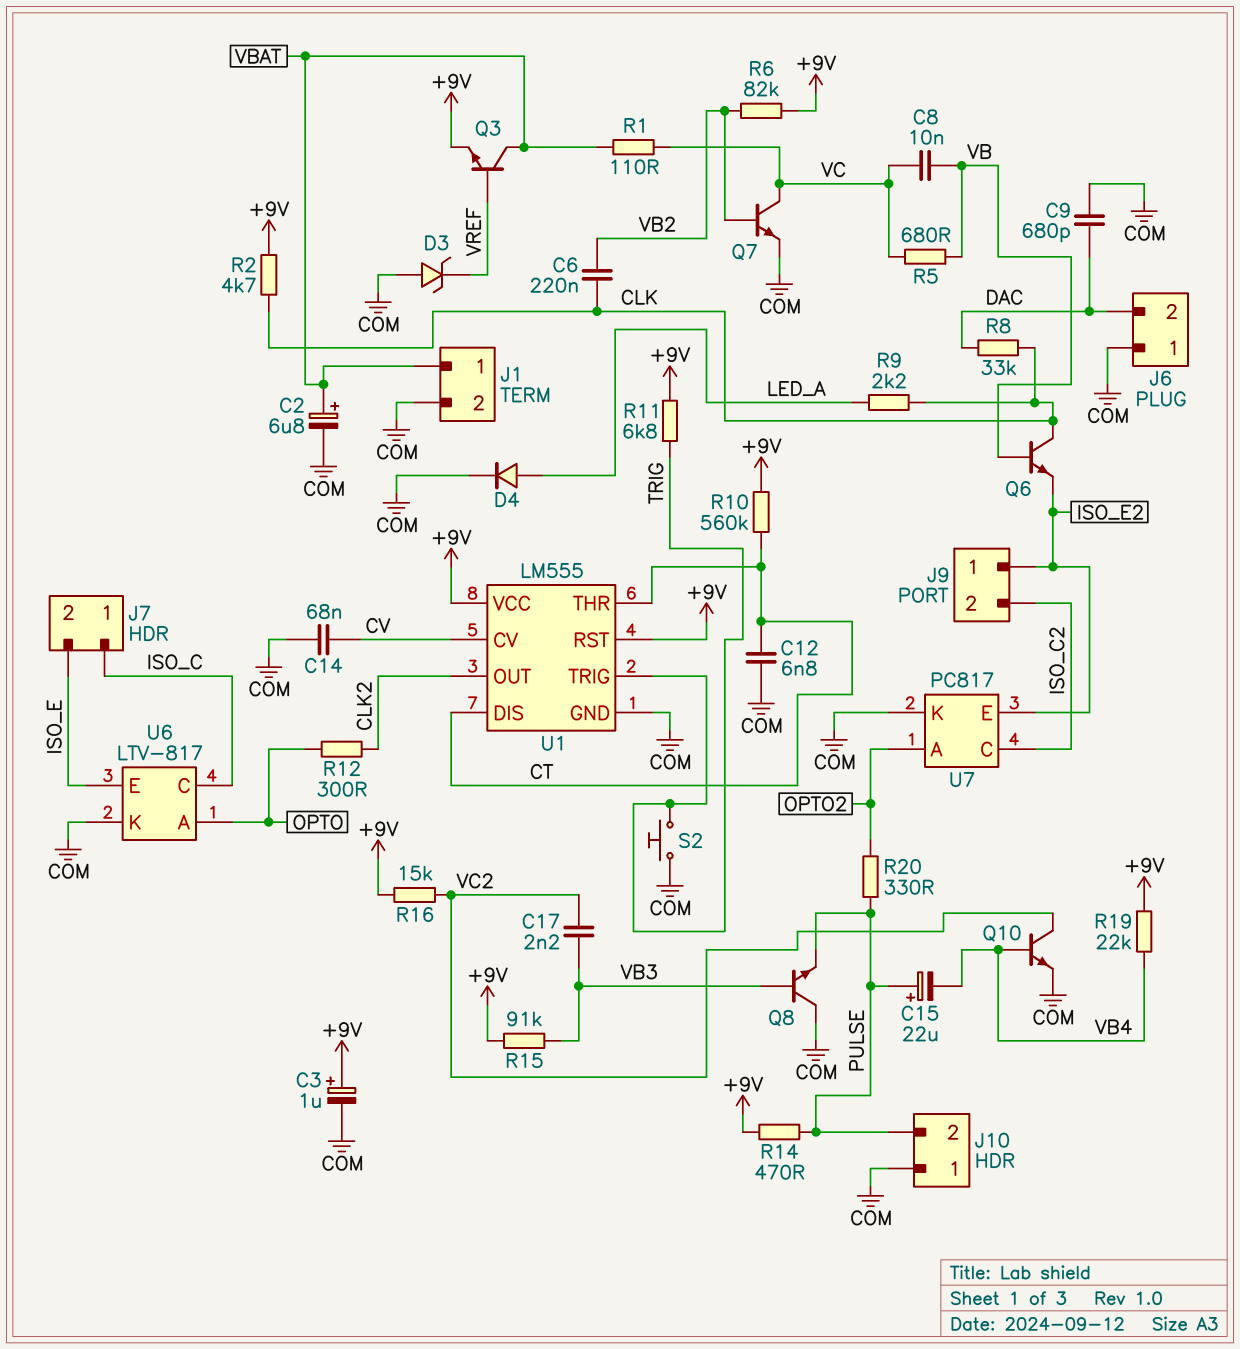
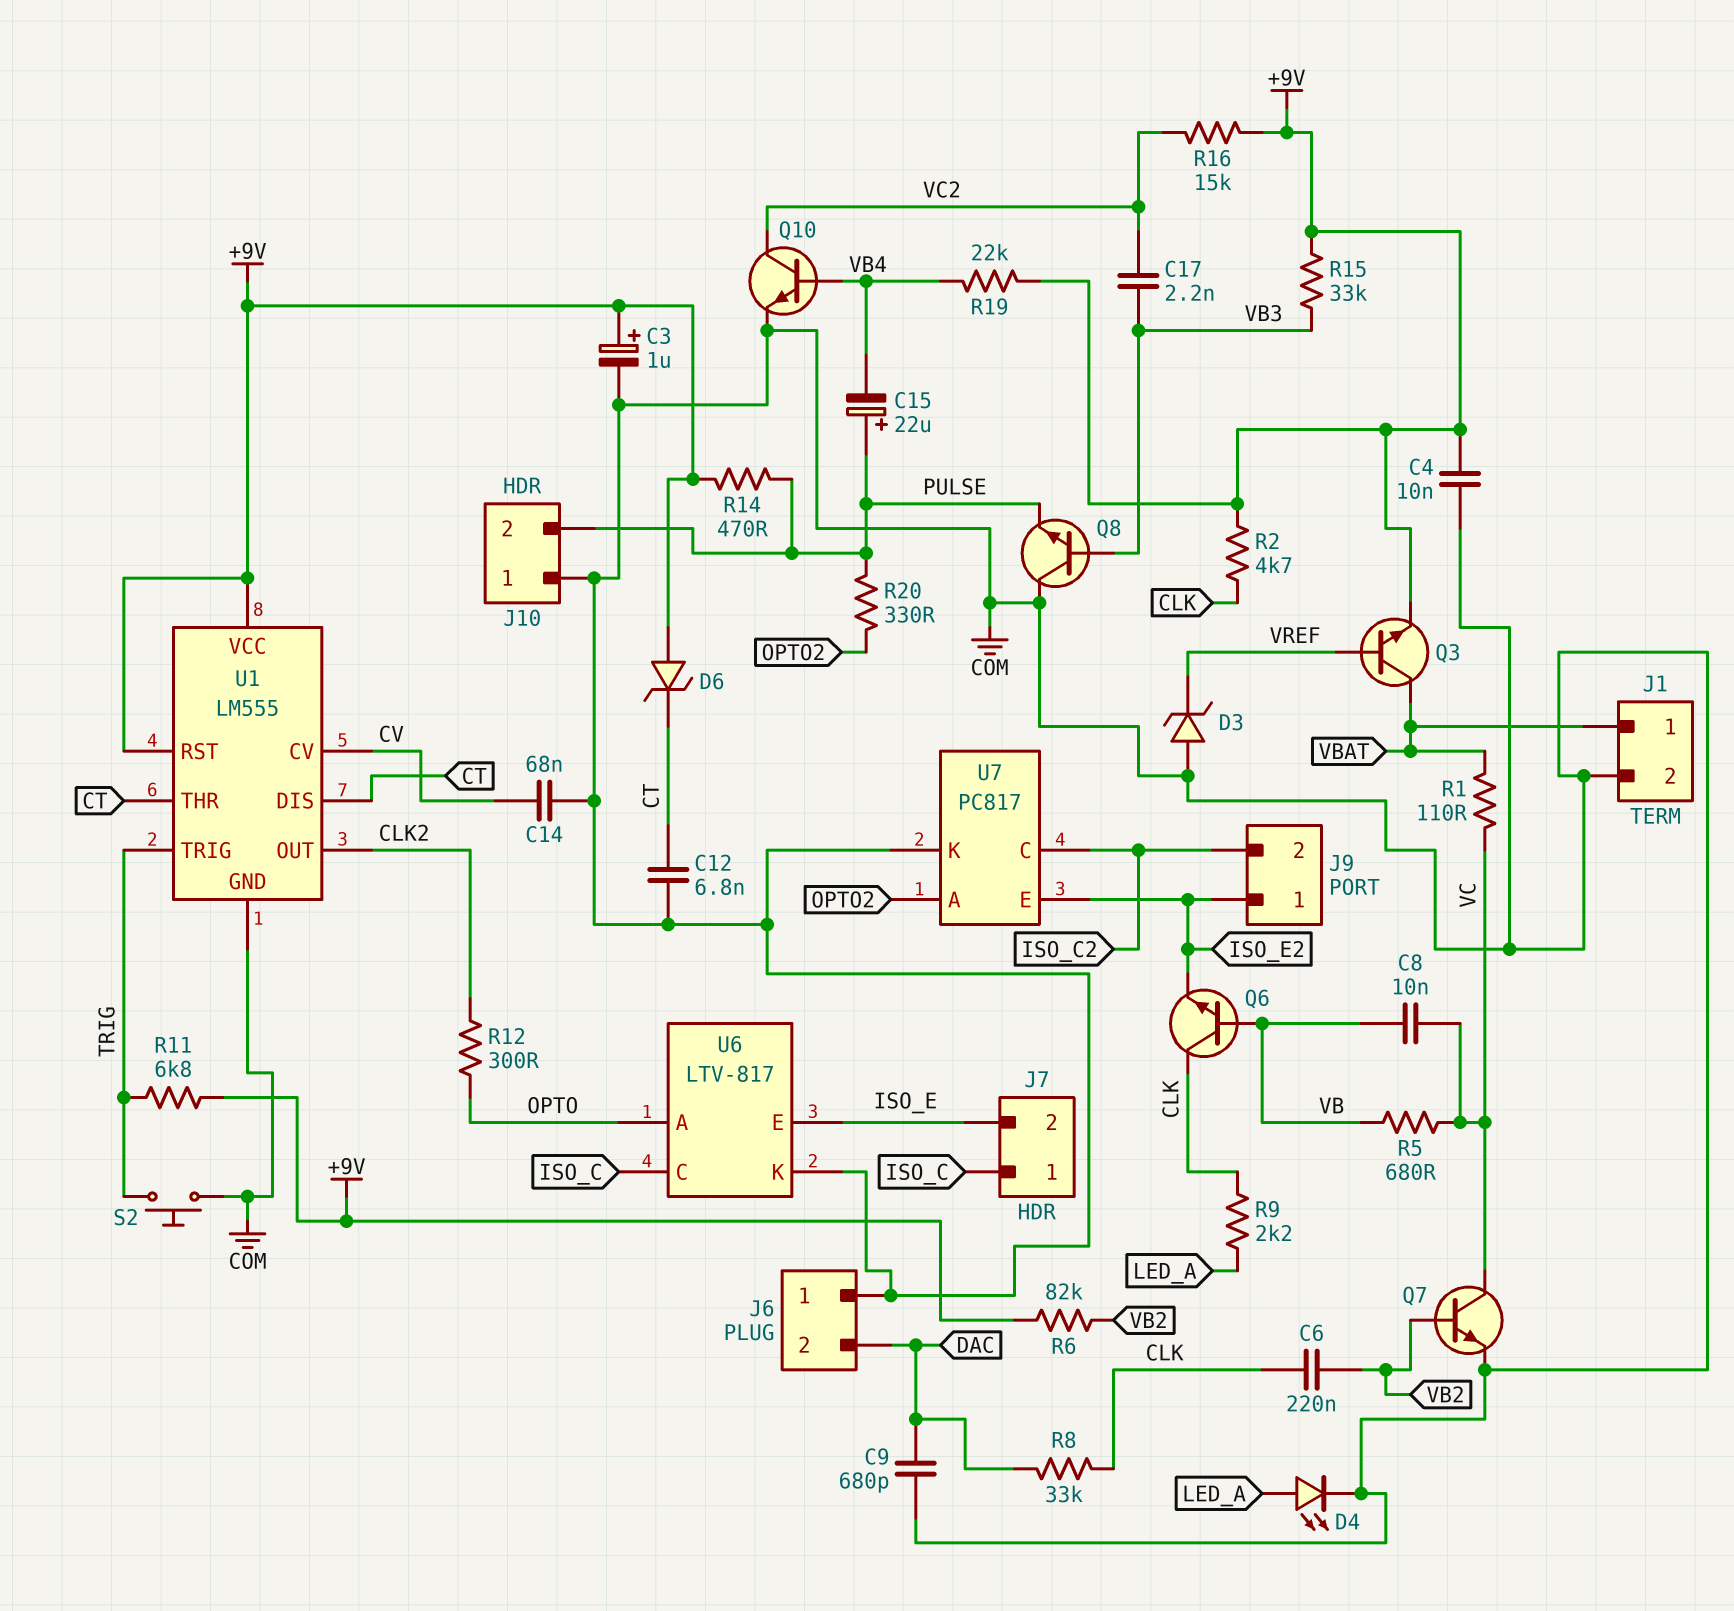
C2: 6.8uF (plus VBAT, minus COM) -> none
C4: none -> 10nF (+9V, COM)
D4: diode (A LED_A, K COM) -> LED (A LED_A, K COM)
D6: none -> zener (A +9V, K CT)
R10: 560k (+9V, CT) -> none
R15: 91k (+9V, VB3) -> 33k (+9V, VB3)

